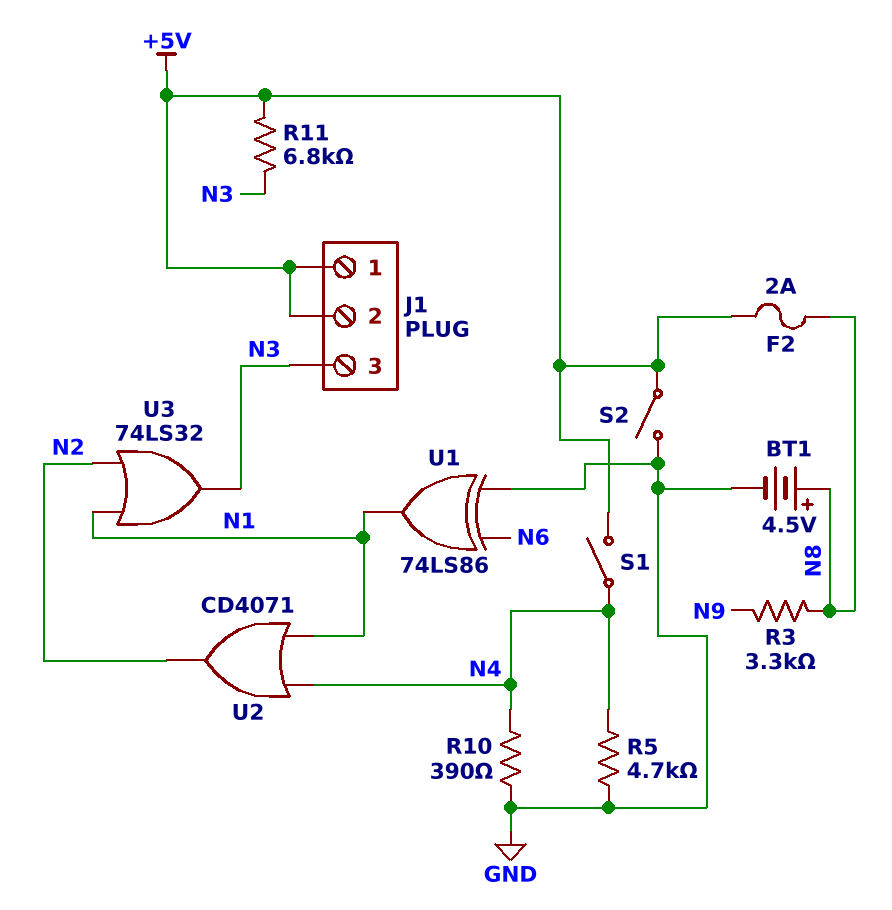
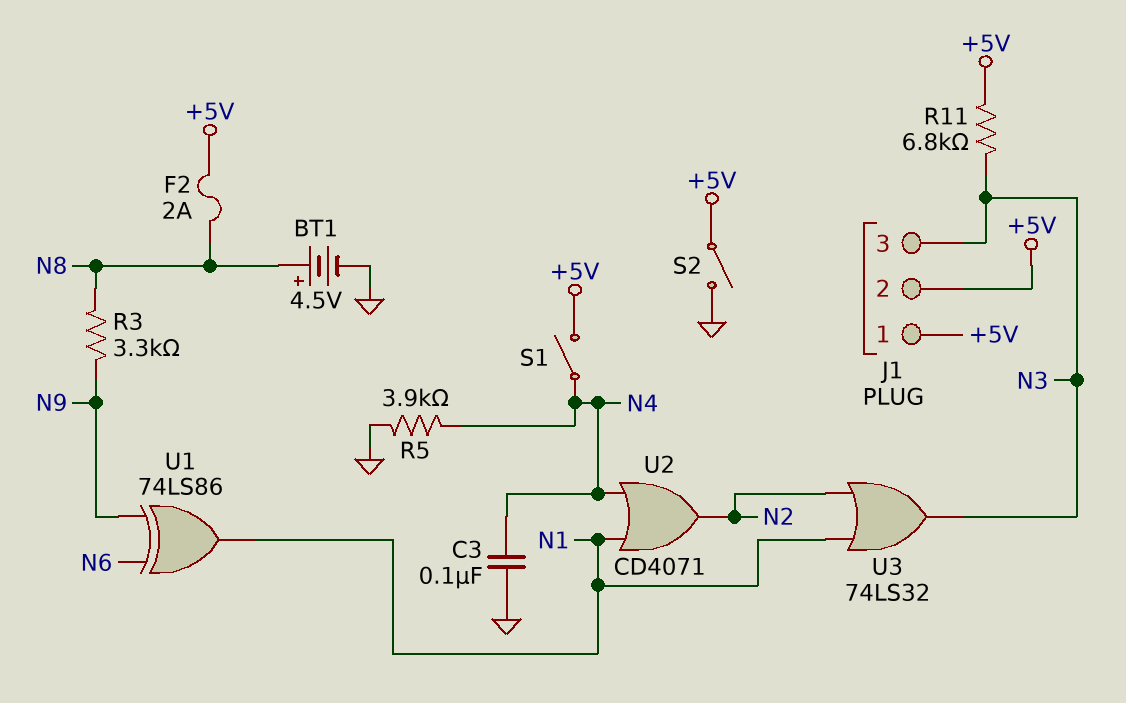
C3: none -> 100nF (GND, N4)
R5: 4.7k (GND, N4) -> 3.9k (GND, N4)
R10: 390 (GND, N4) -> none
U1: XOR 74LS86 (in GND, in N6, out N1) -> XOR 74LS86 (in N6, in N9, out N1)

